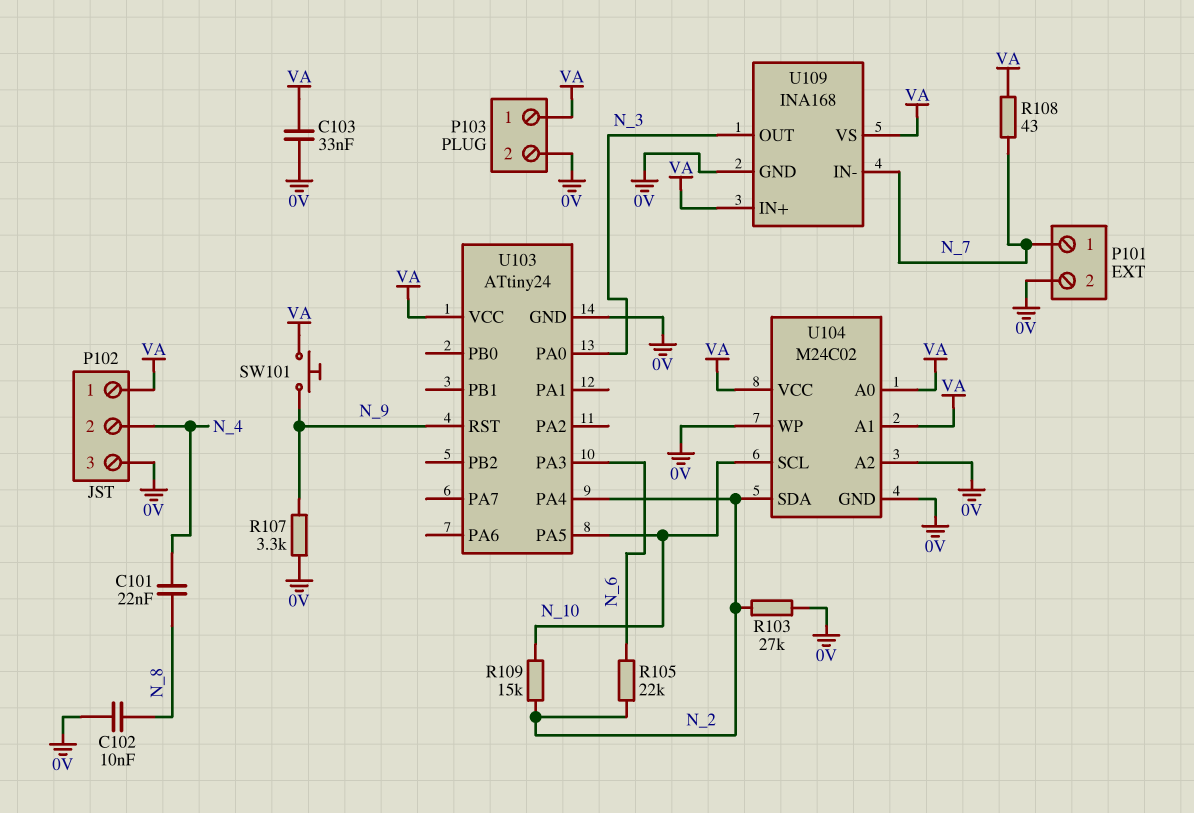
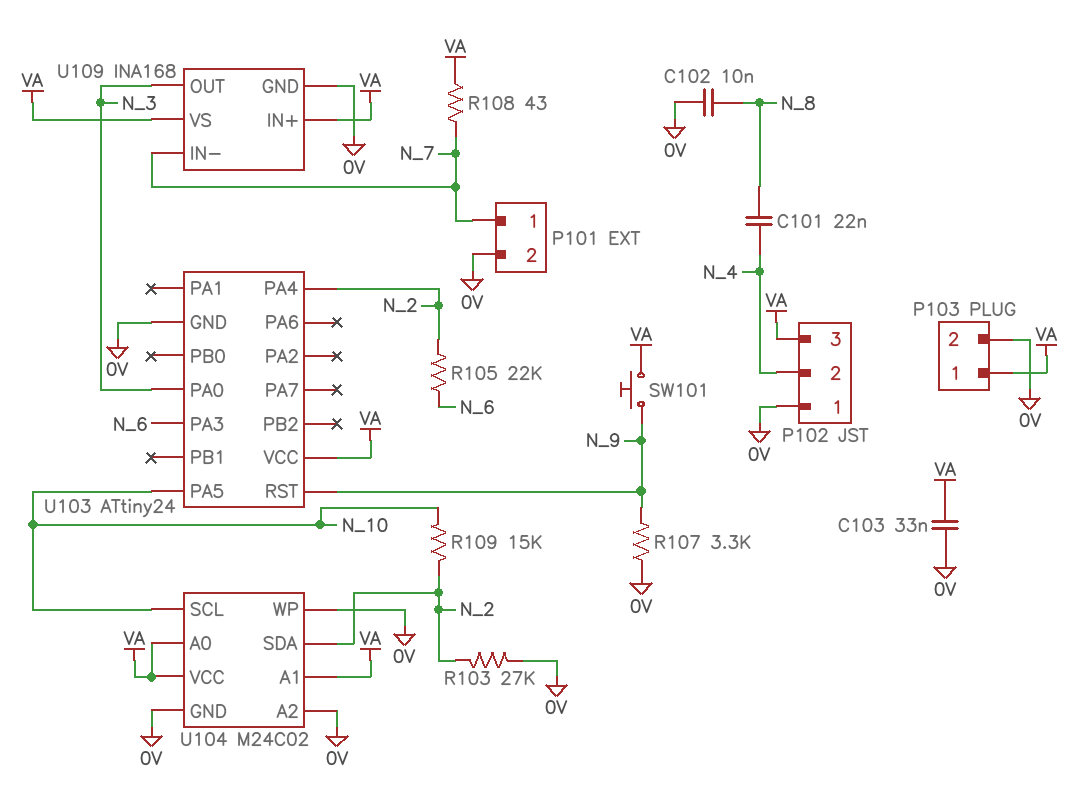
P102 pin 1: VA -> 0V
P102 pin 3: 0V -> VA

